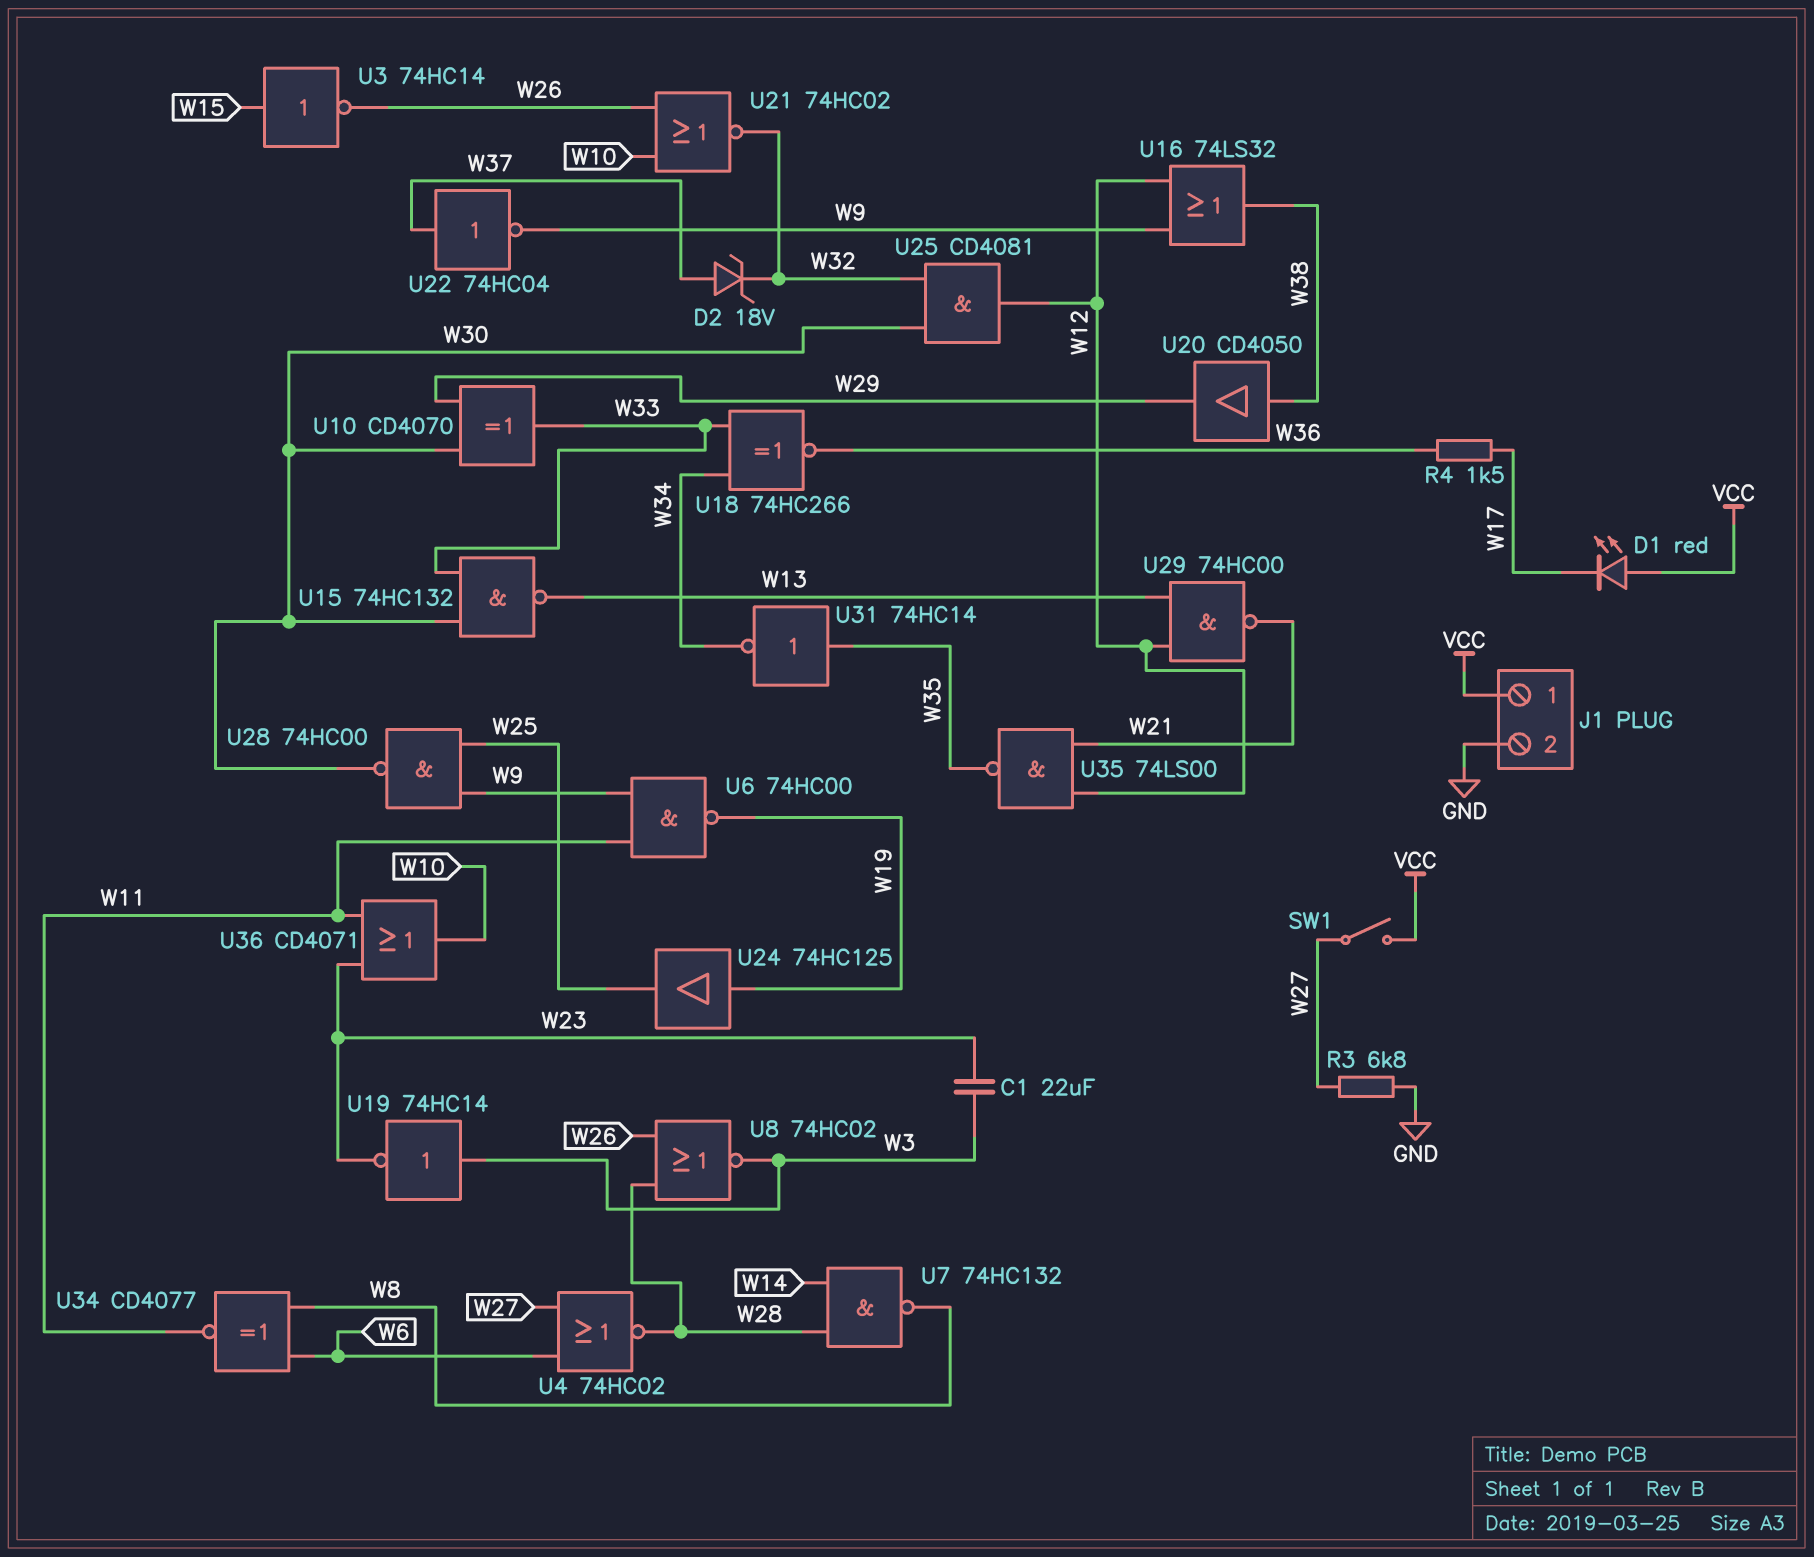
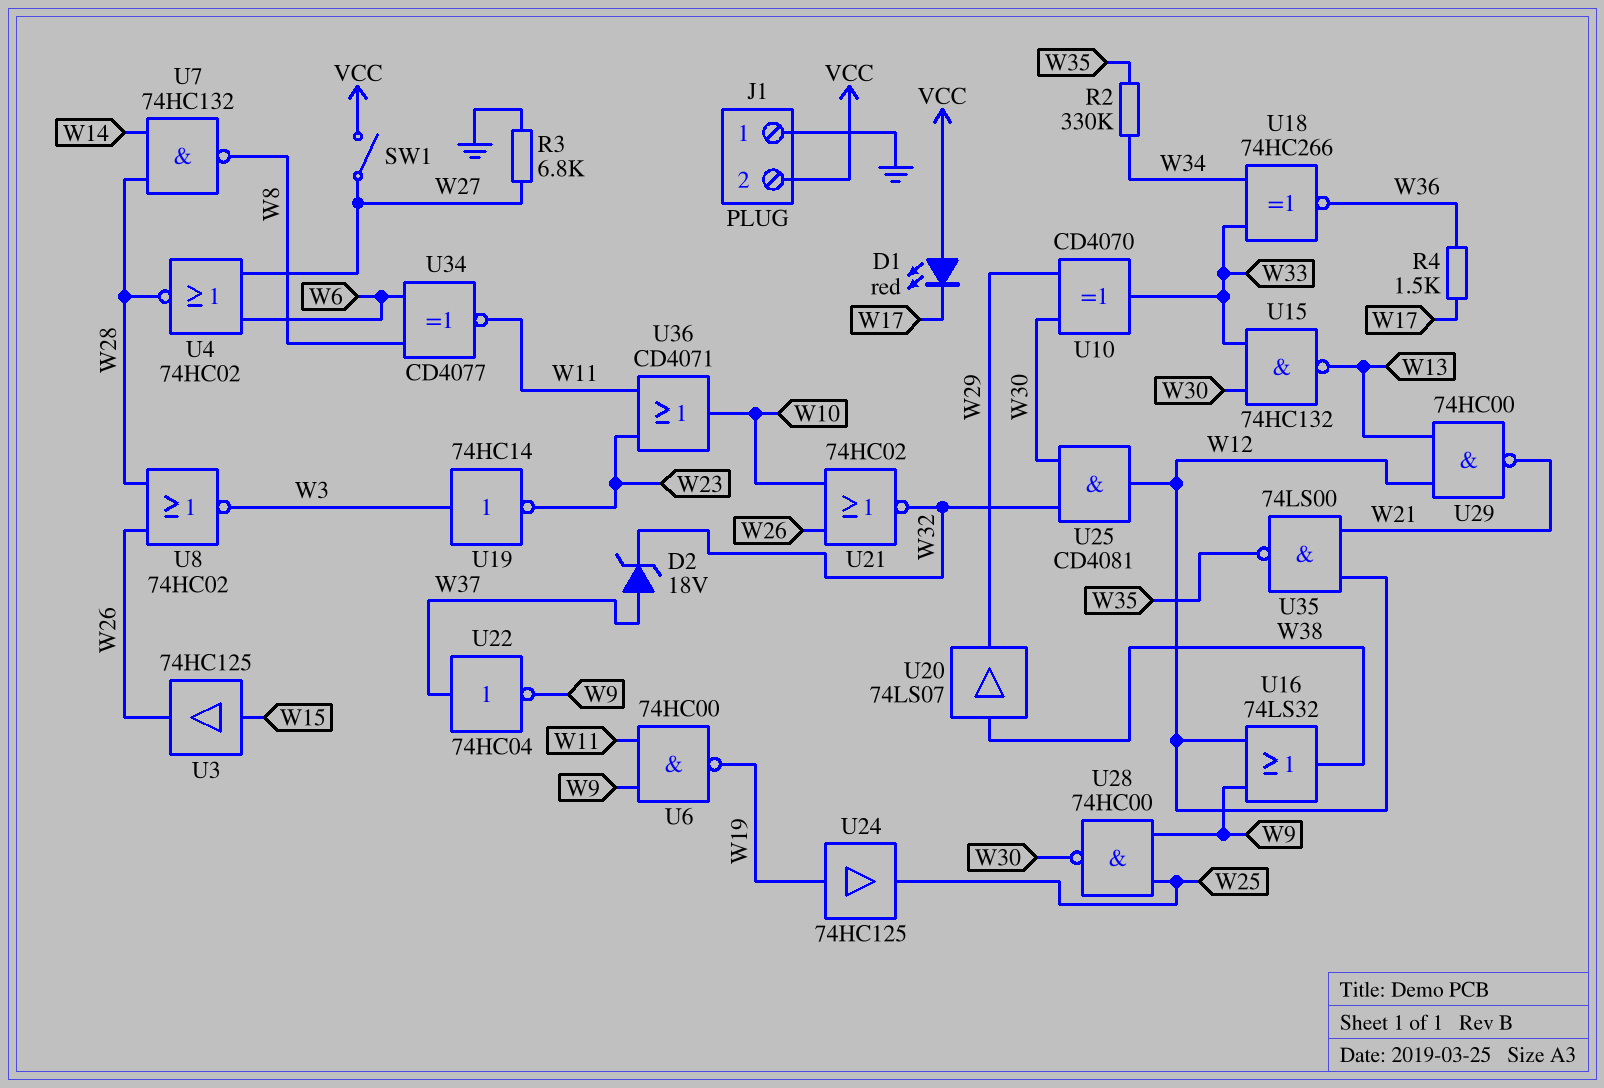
C1: 22uF (W3, W23) -> none
J1 pin 1: VCC -> GND
J1 pin 2: GND -> VCC
R2: none -> 330k (W34, W35)
U3: NOT 74HC14 (in W15, out W26) -> buffer 74HC125 (in W15, out W26)
U20: buffer CD4050 (in W38, out W29) -> buffer 74LS07 (in W38, out W29)
U31: NOT 74HC14 (in W35, out W34) -> none

